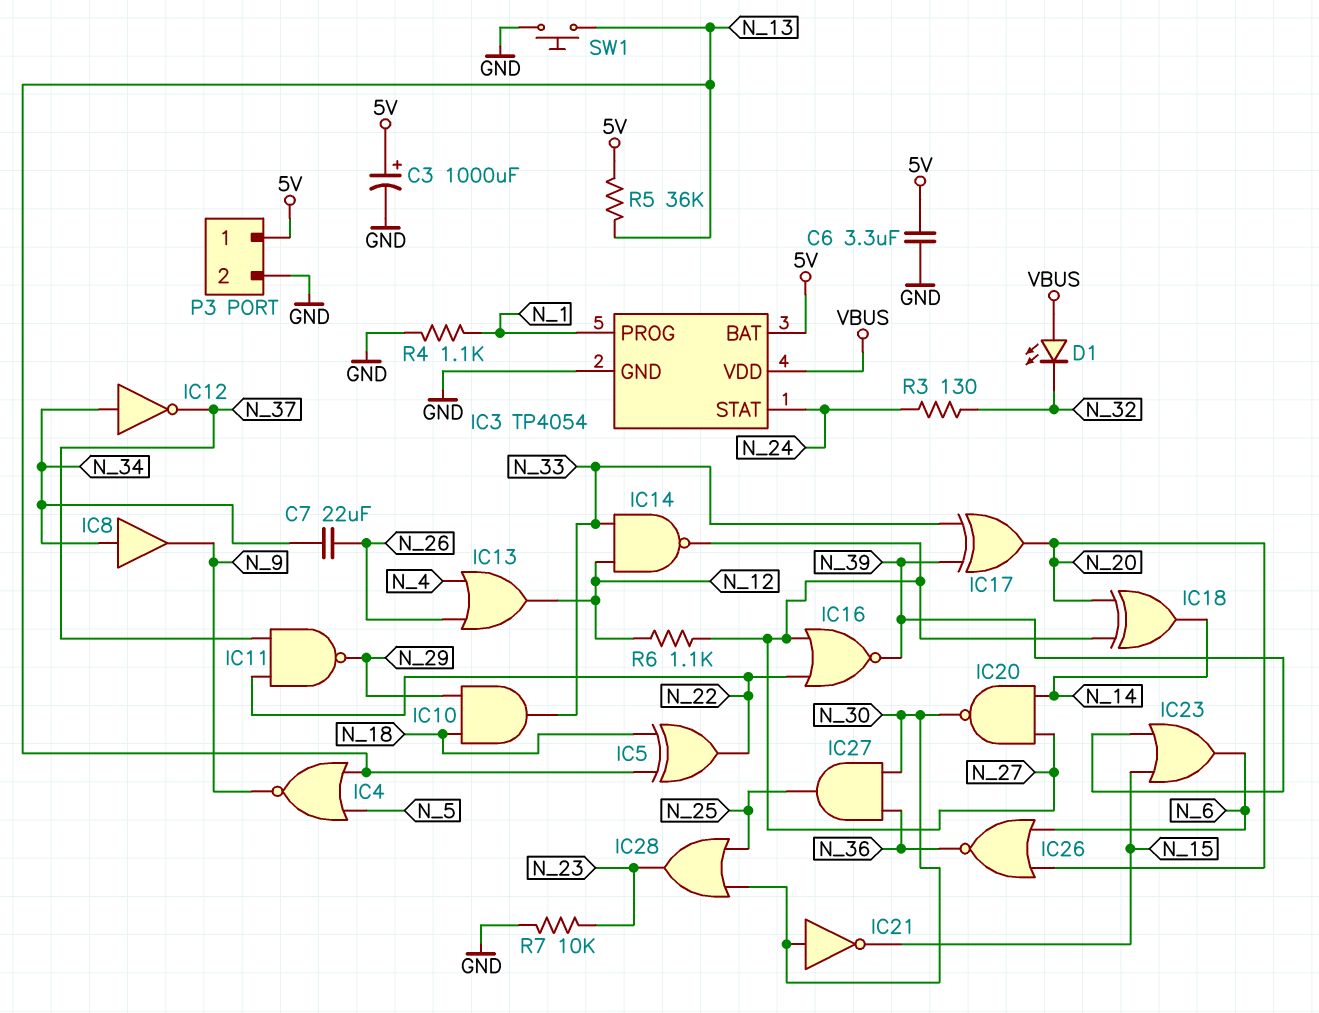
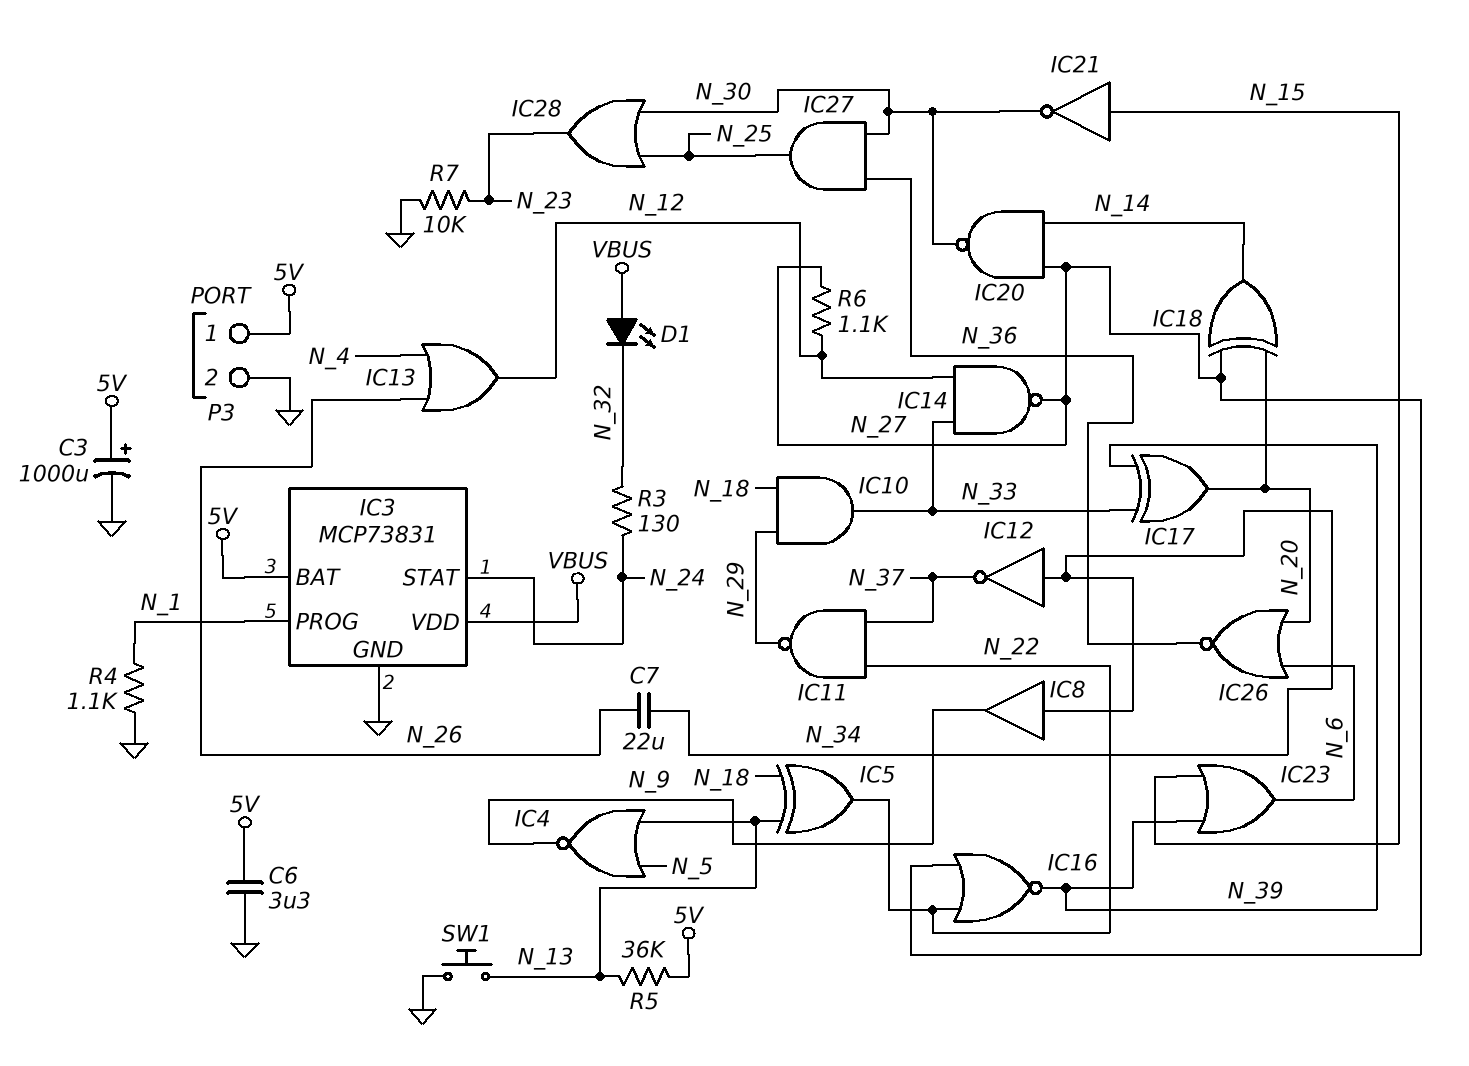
IC3: TP4054 -> MCP73831
IC21: NOT (in N_30, out N_15) -> NOT (in N_15, out N_30)

